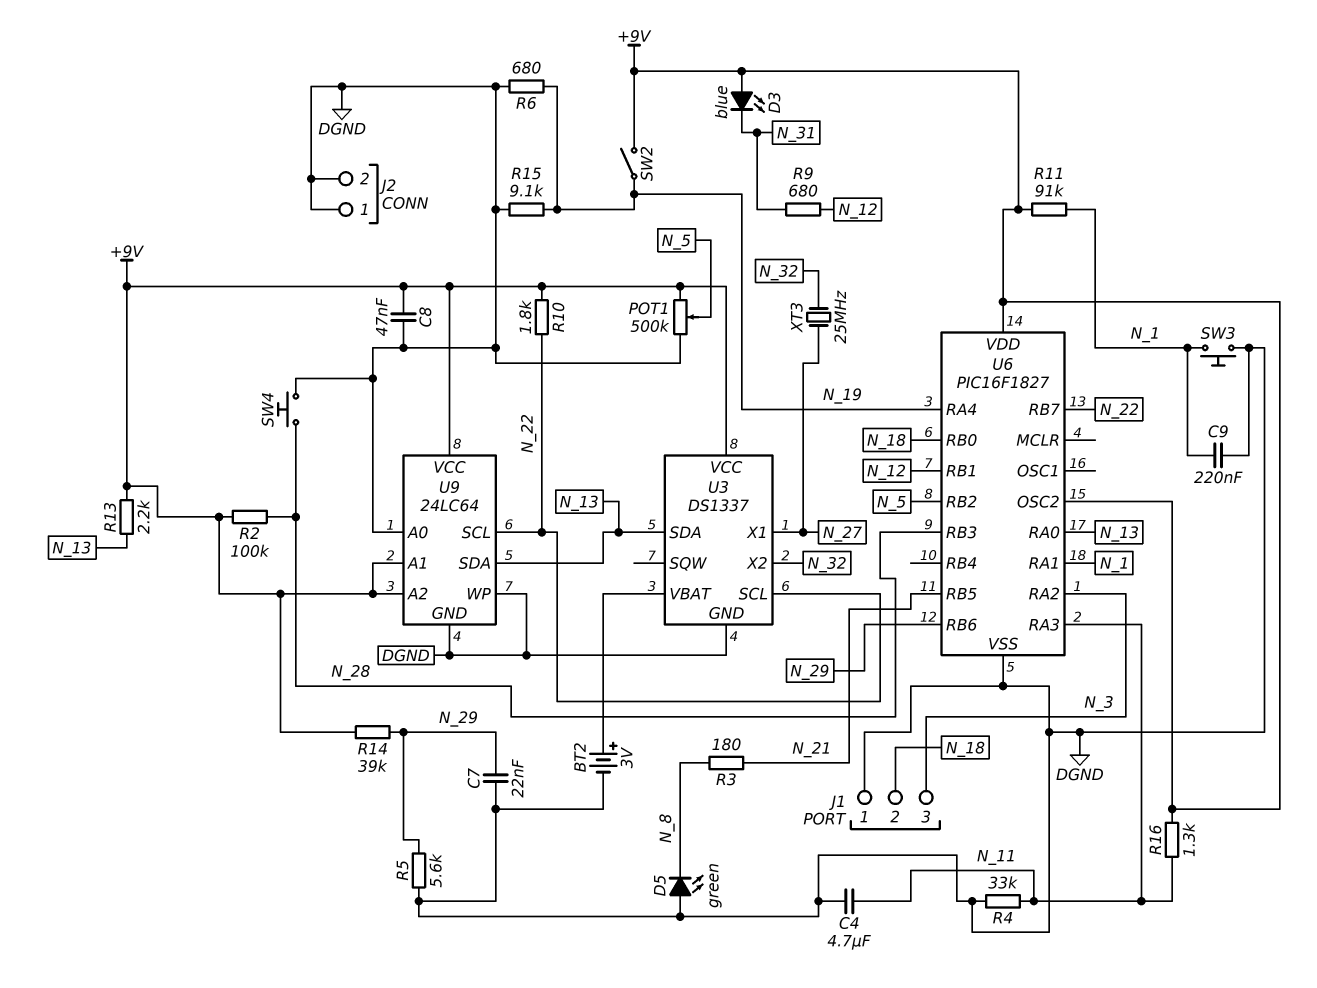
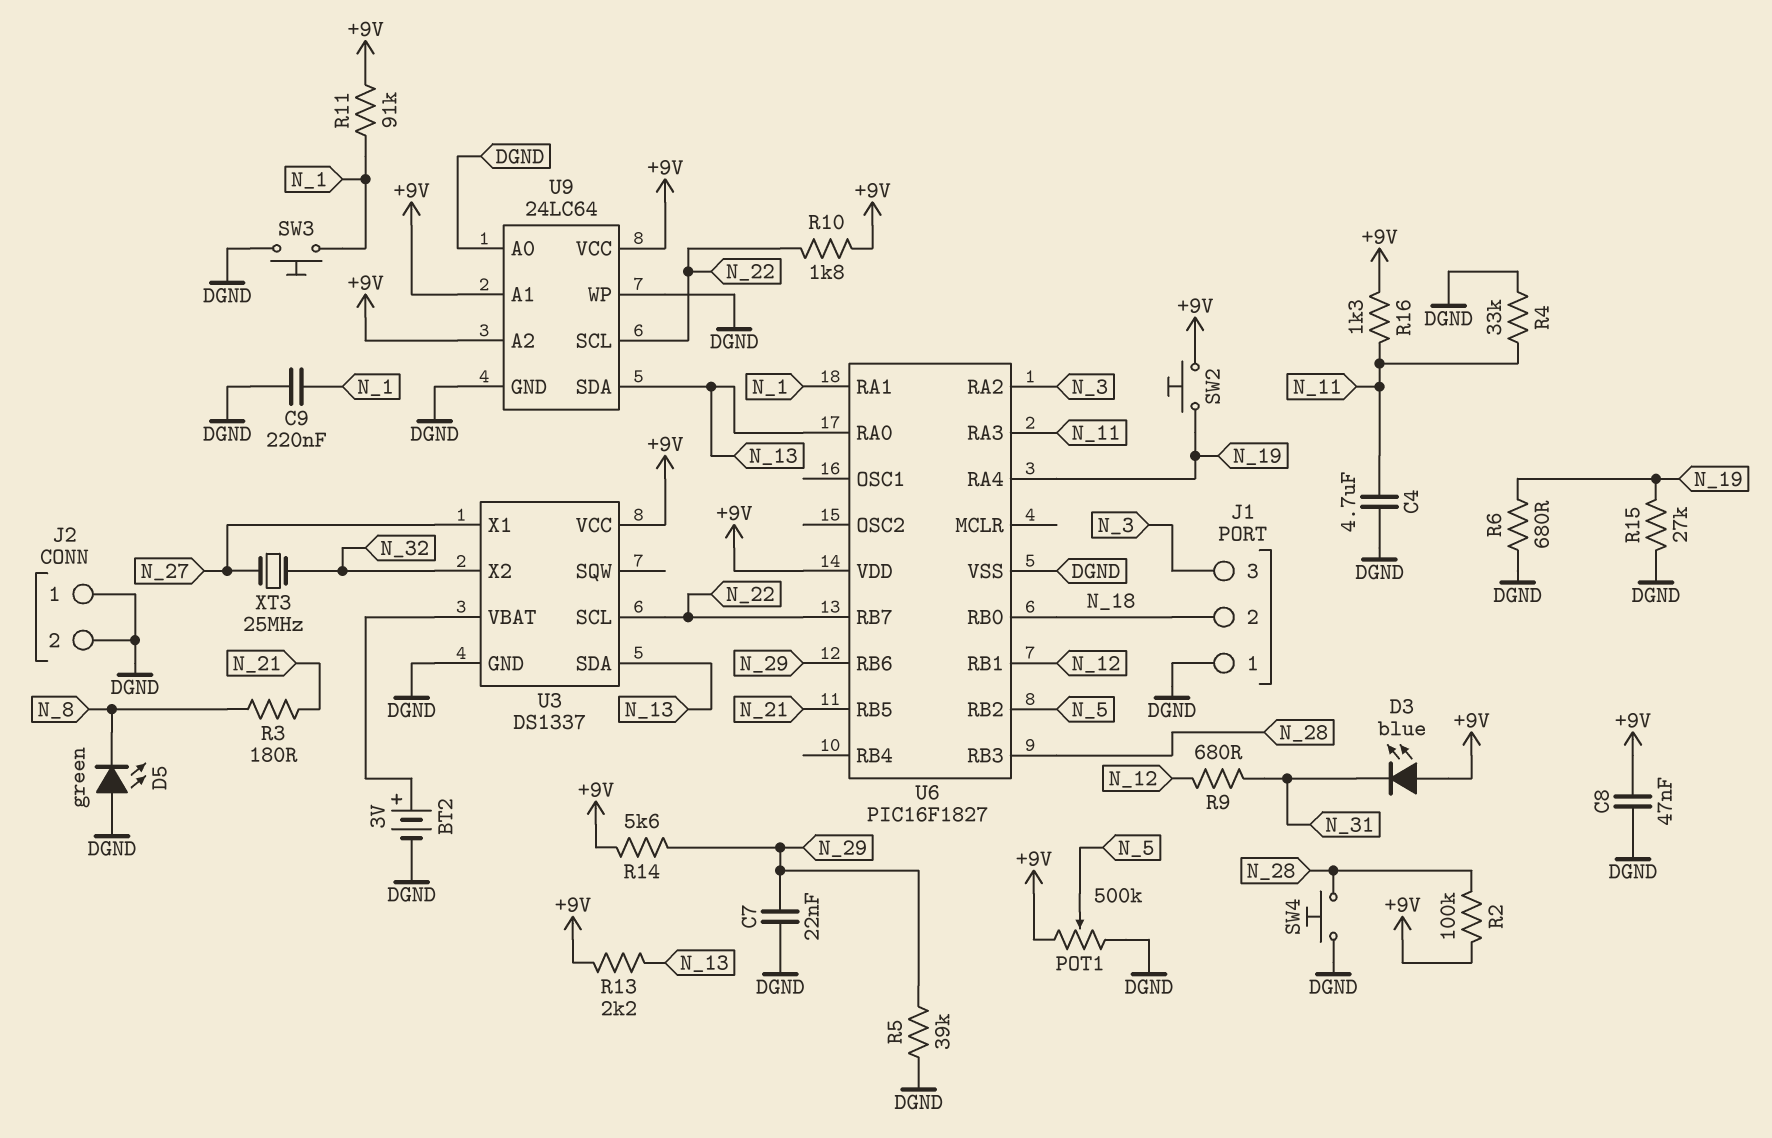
R5: 5.6k (DGND, N_29) -> 39k (DGND, N_29)
R14: 39k (+9V, N_29) -> 5.6k (+9V, N_29)
R15: 9.1k (DGND, N_19) -> 27k (DGND, N_19)
SW2: switch (+9V, N_19) -> button (+9V, N_19)
U6 pin OSC2: +9V -> none

